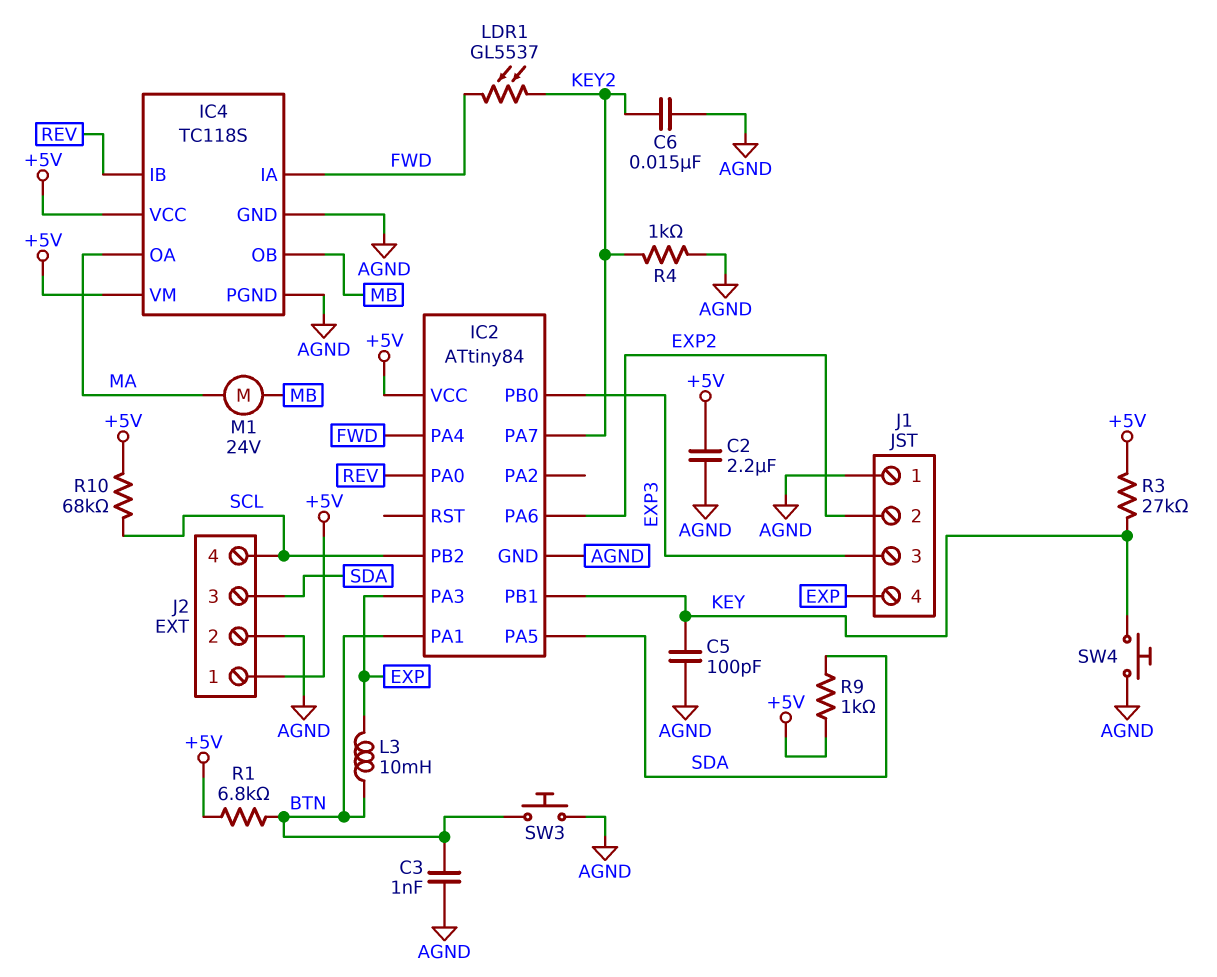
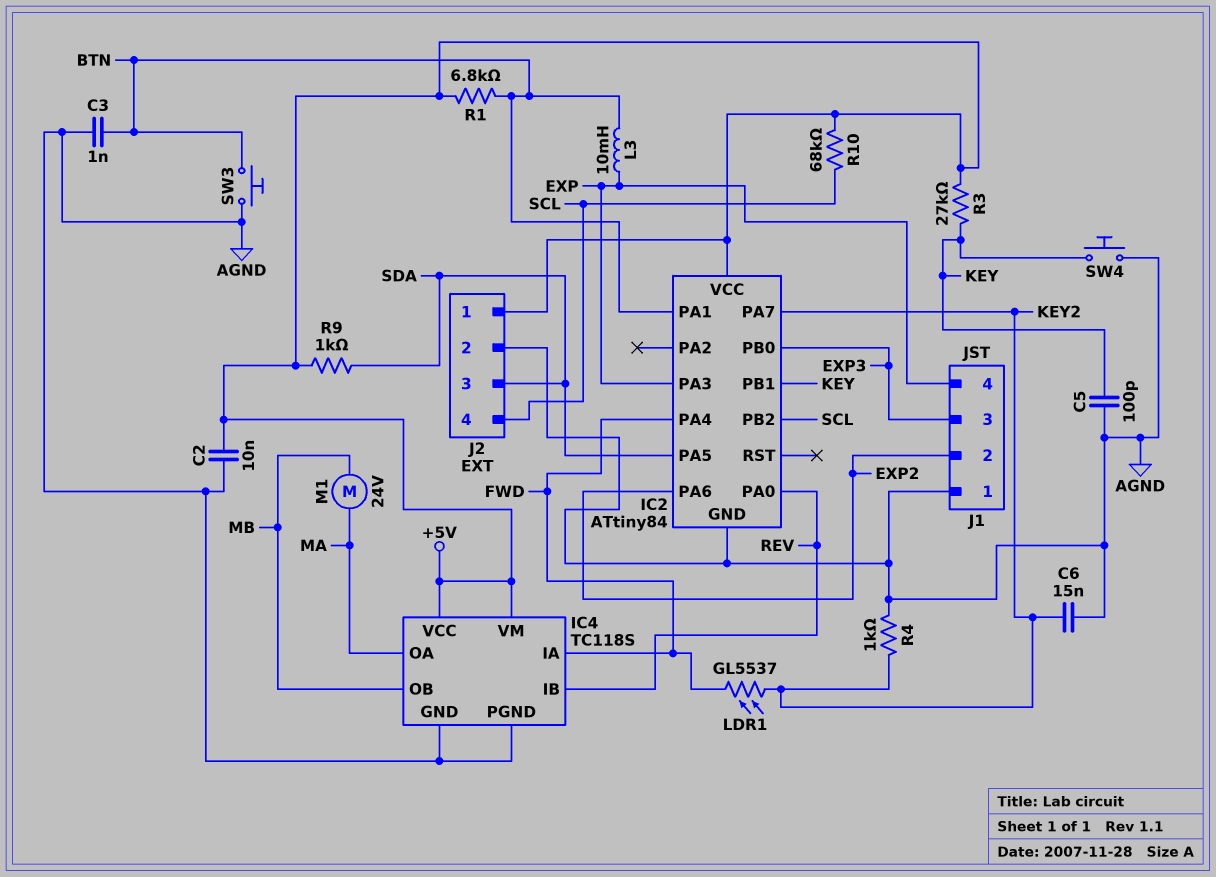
C2: 2.2uF (+5V, AGND) -> 10nF (+5V, AGND)

